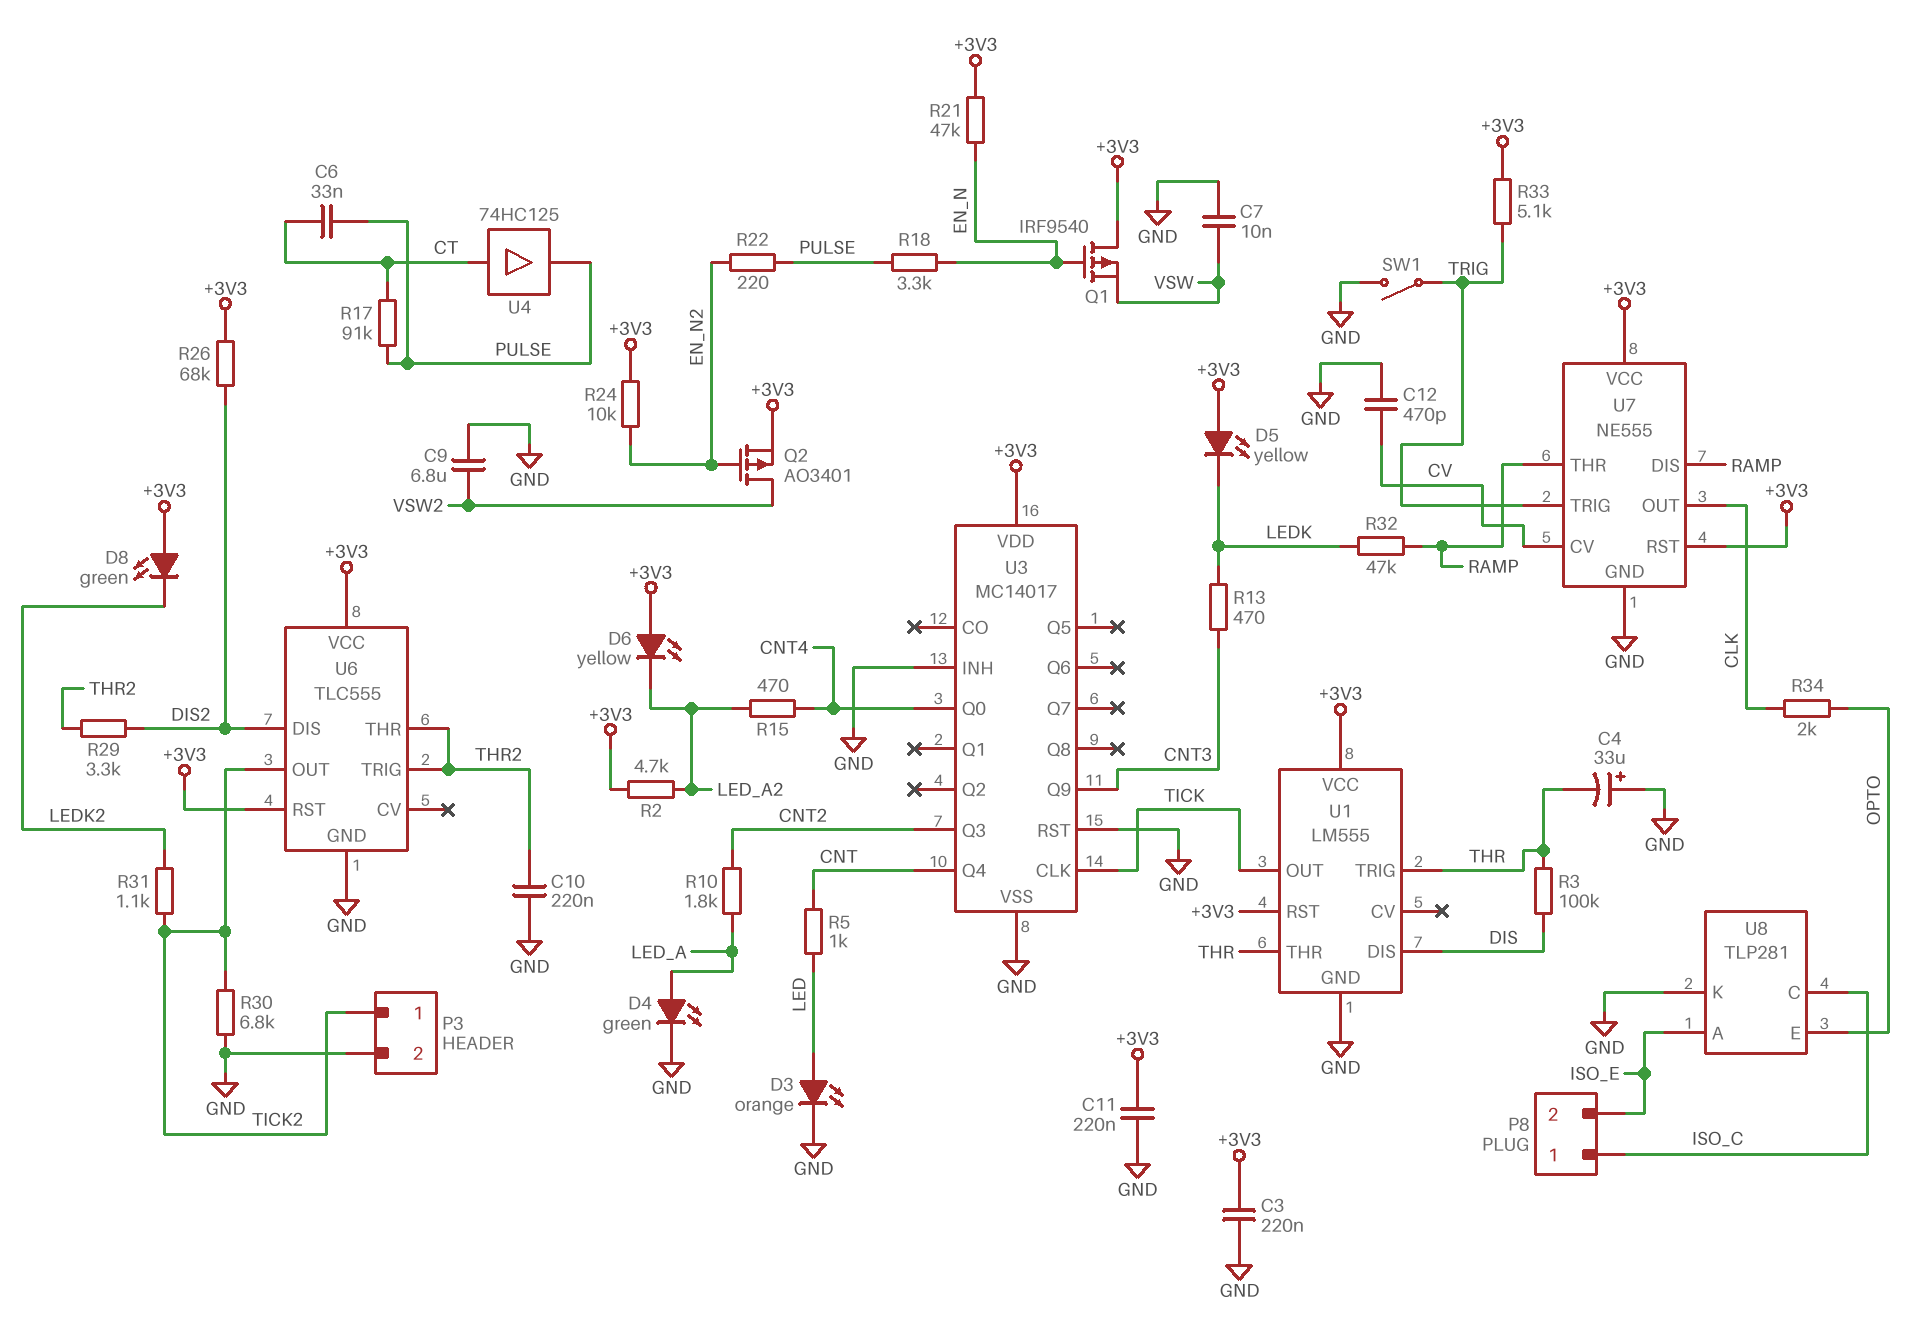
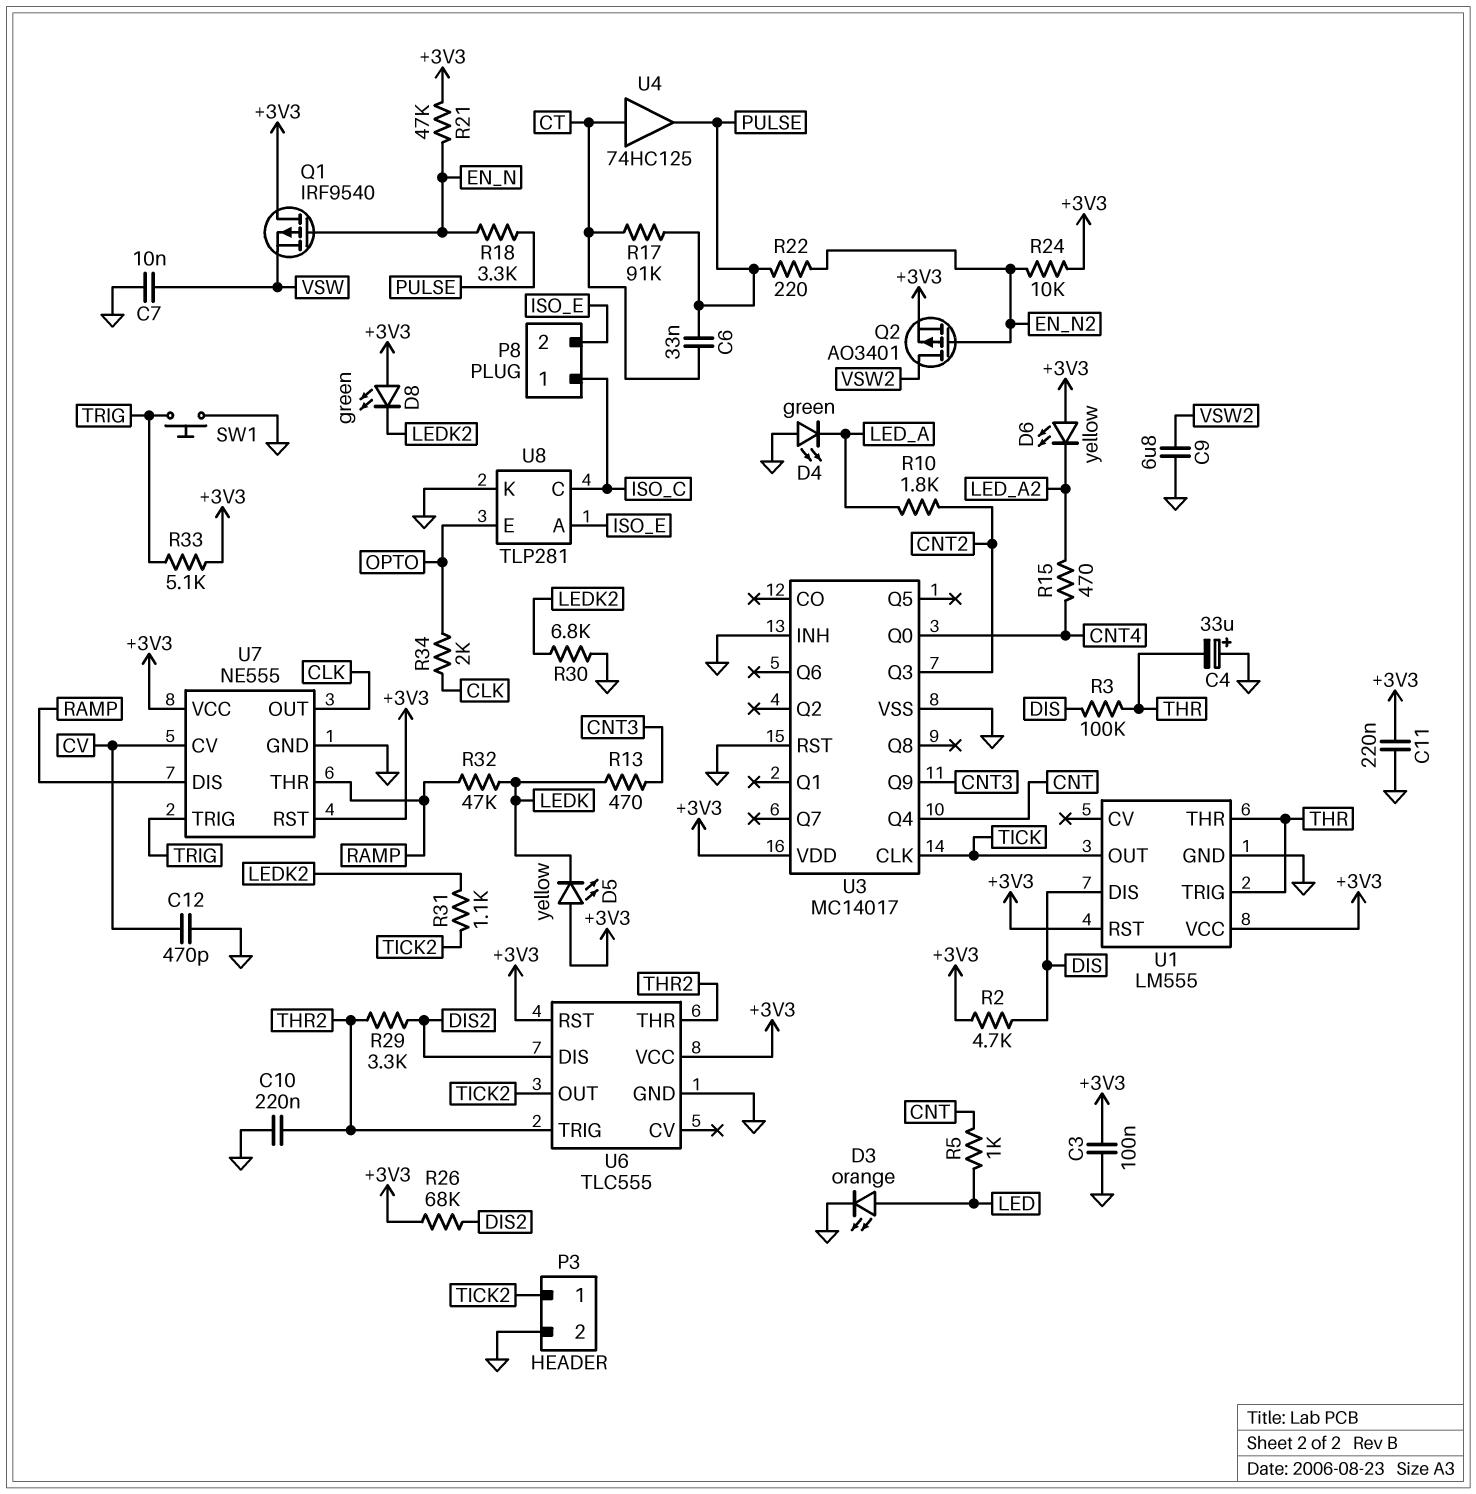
C3: 220nF (+3V3, GND) -> 100nF (+3V3, GND)
D4: LED green (A LED_A, K GND) -> LED green (A GND, K LED_A)
R2: 4.7k (+3V3, LED_A2) -> 4.7k (+3V3, DIS)
R30: 6.8k (GND, TICK2) -> 6.8k (GND, LEDK2)
SW1: switch (GND, TRIG) -> button (GND, TRIG)

